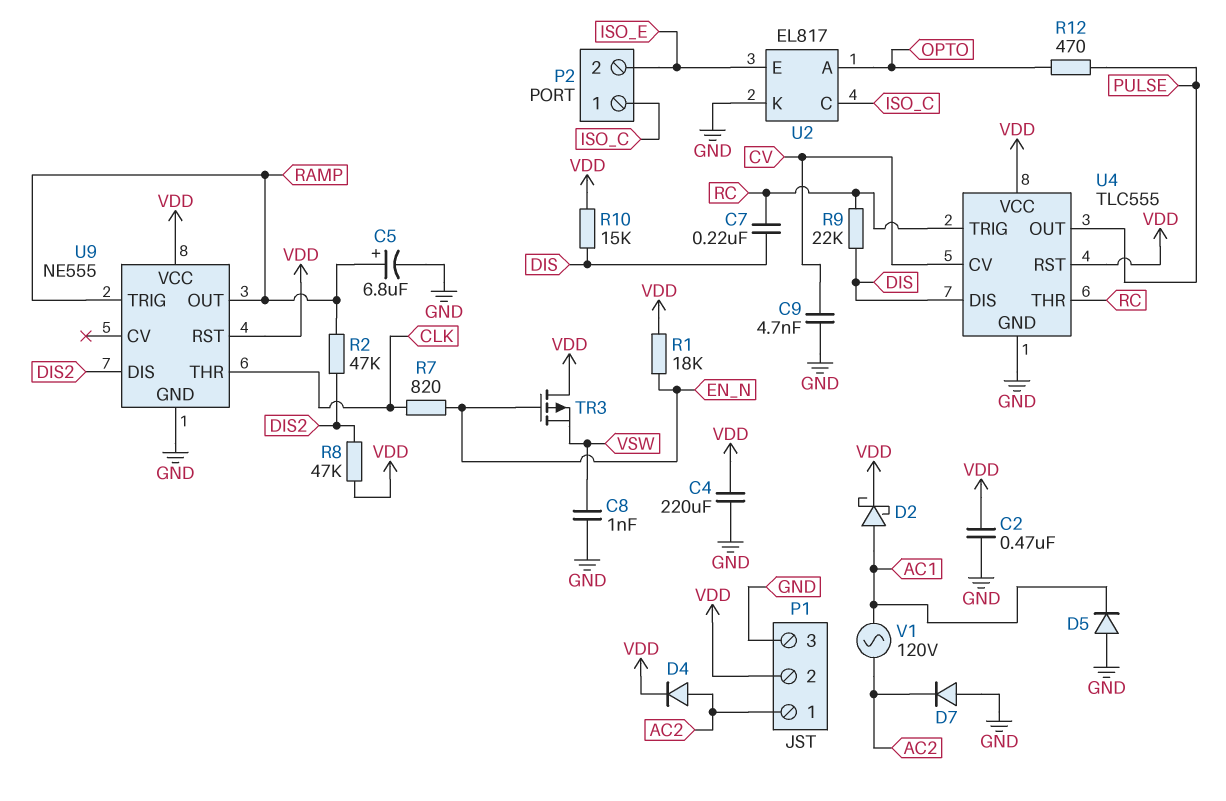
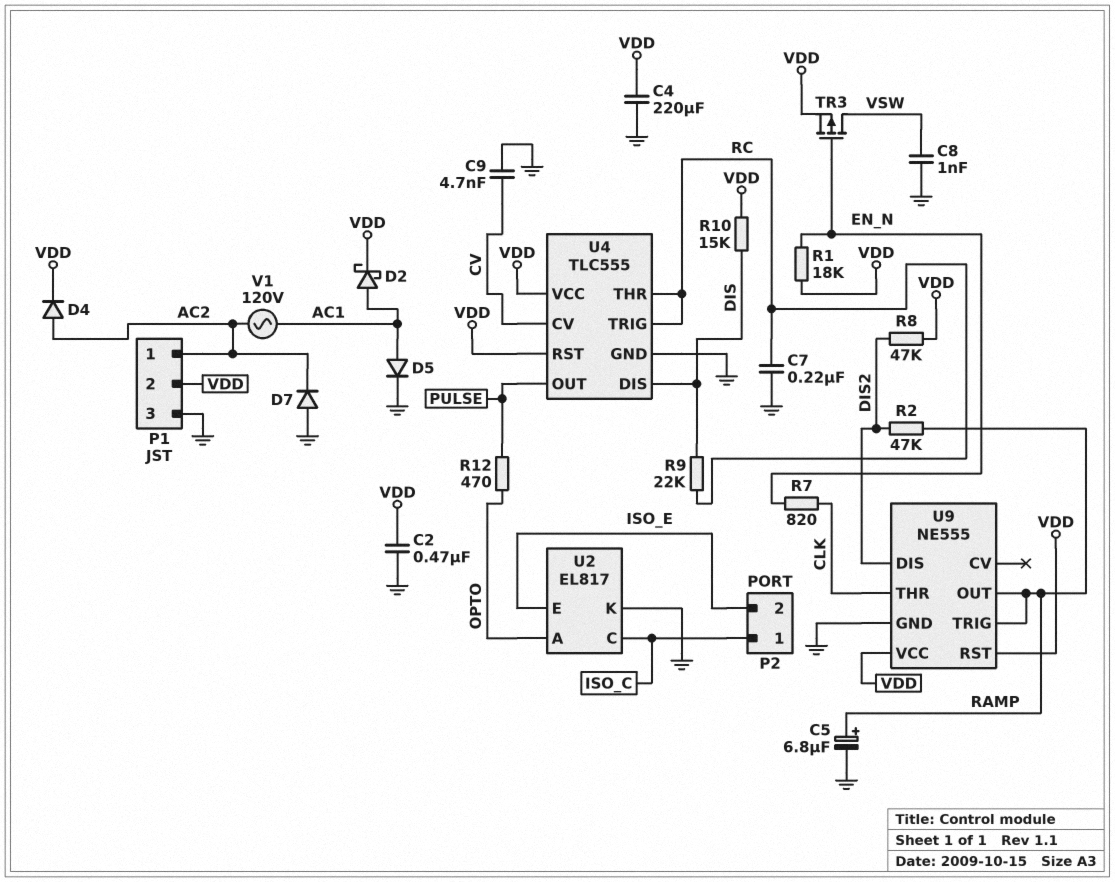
C7: 220nF (DIS, RC) -> 220nF (GND, RC)
D5: diode (A GND, K AC1) -> diode (A AC1, K GND)
TR3: PMOS (G EN_N, D VDD, S VSW) -> PMOS (G EN_N, D VSW, S VDD)

